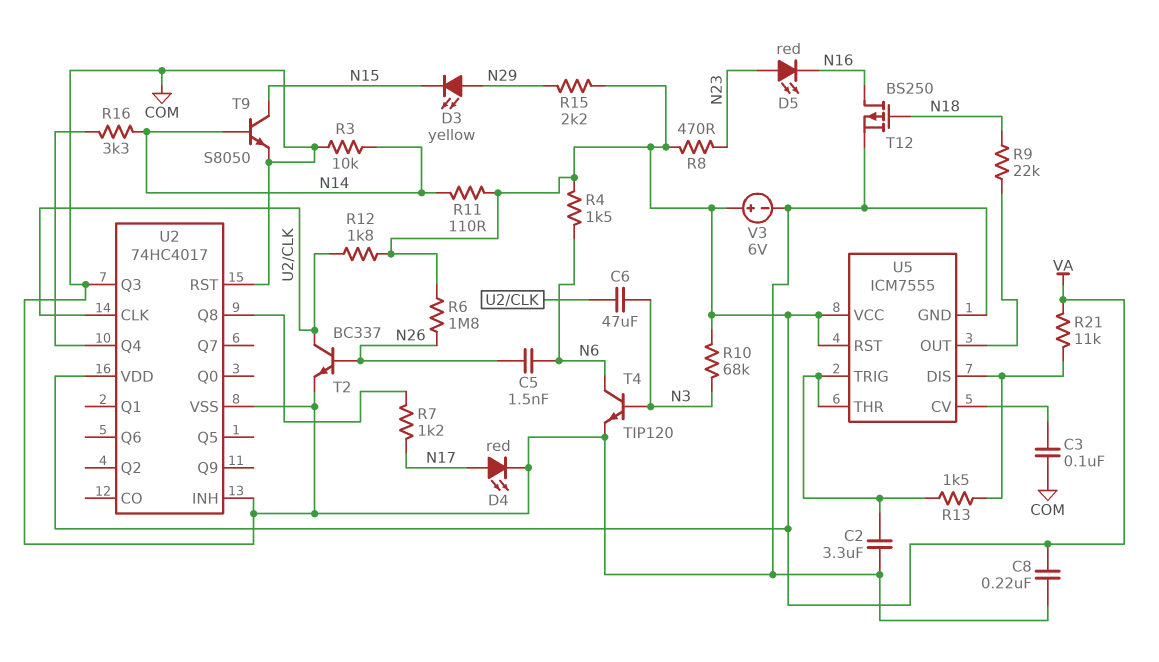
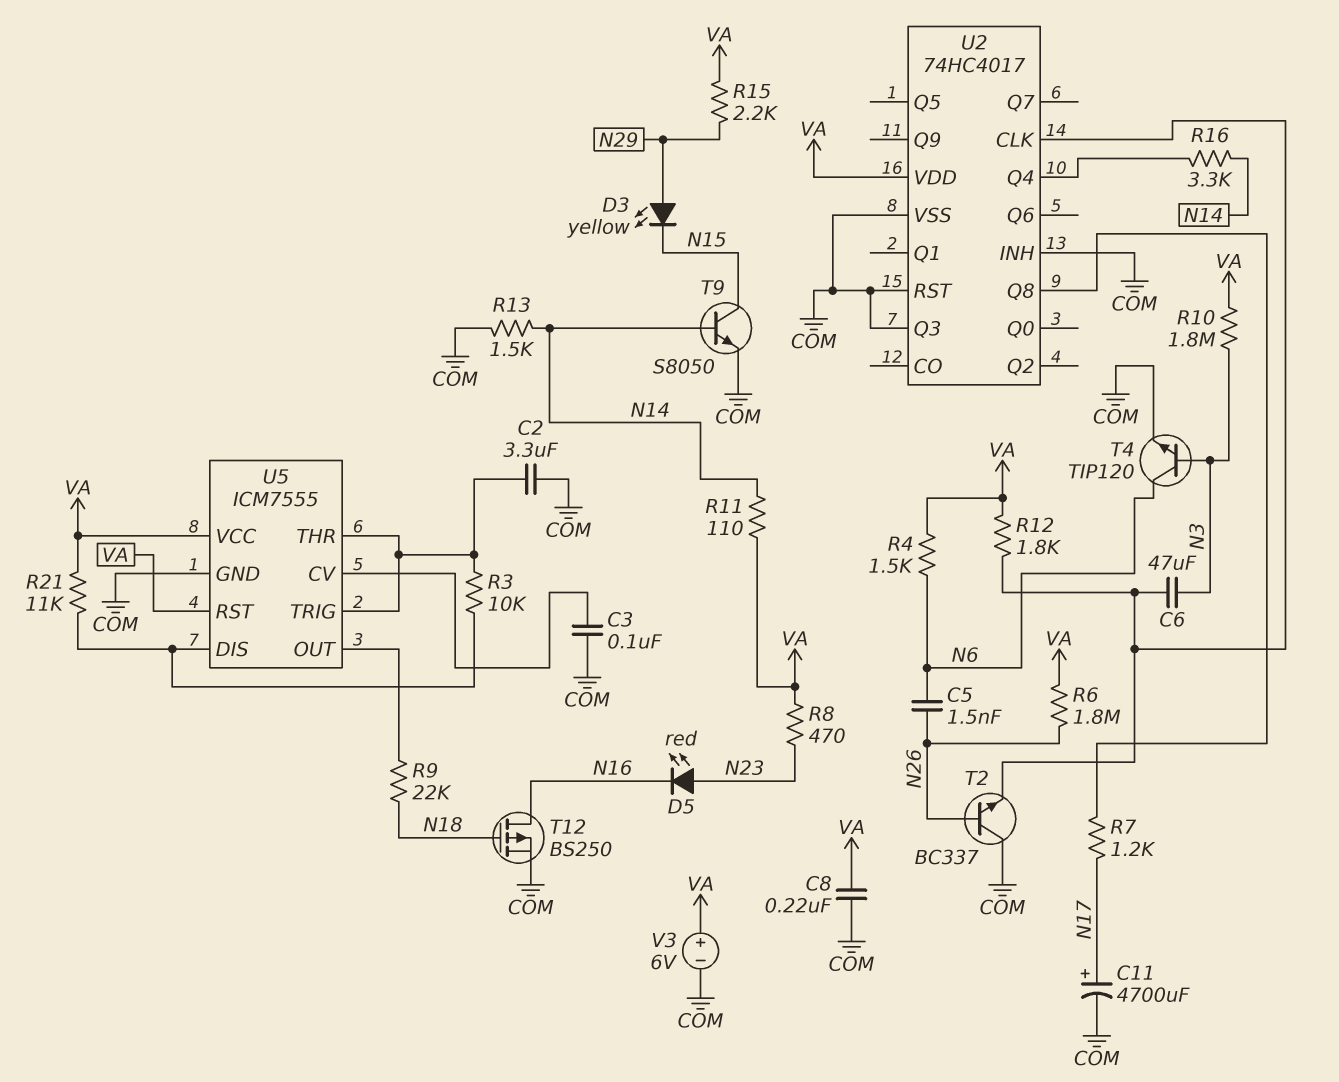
C11: none -> 4700uF (plus N17, minus COM)
D4: LED red (A N17, K COM) -> none
R3: 10k (COM, N14) -> 10k (U5/DIS, U5/THR)
R10: 68k (N3, VA) -> 1.8M (N3, VA)
R13: 1.5k (U5/DIS, U5/THR) -> 1.5k (COM, N14)
T2: NPN BC337 (B N26, C U2/CLK, E COM) -> NPN BC337 (B N26, C COM, E U2/CLK)

